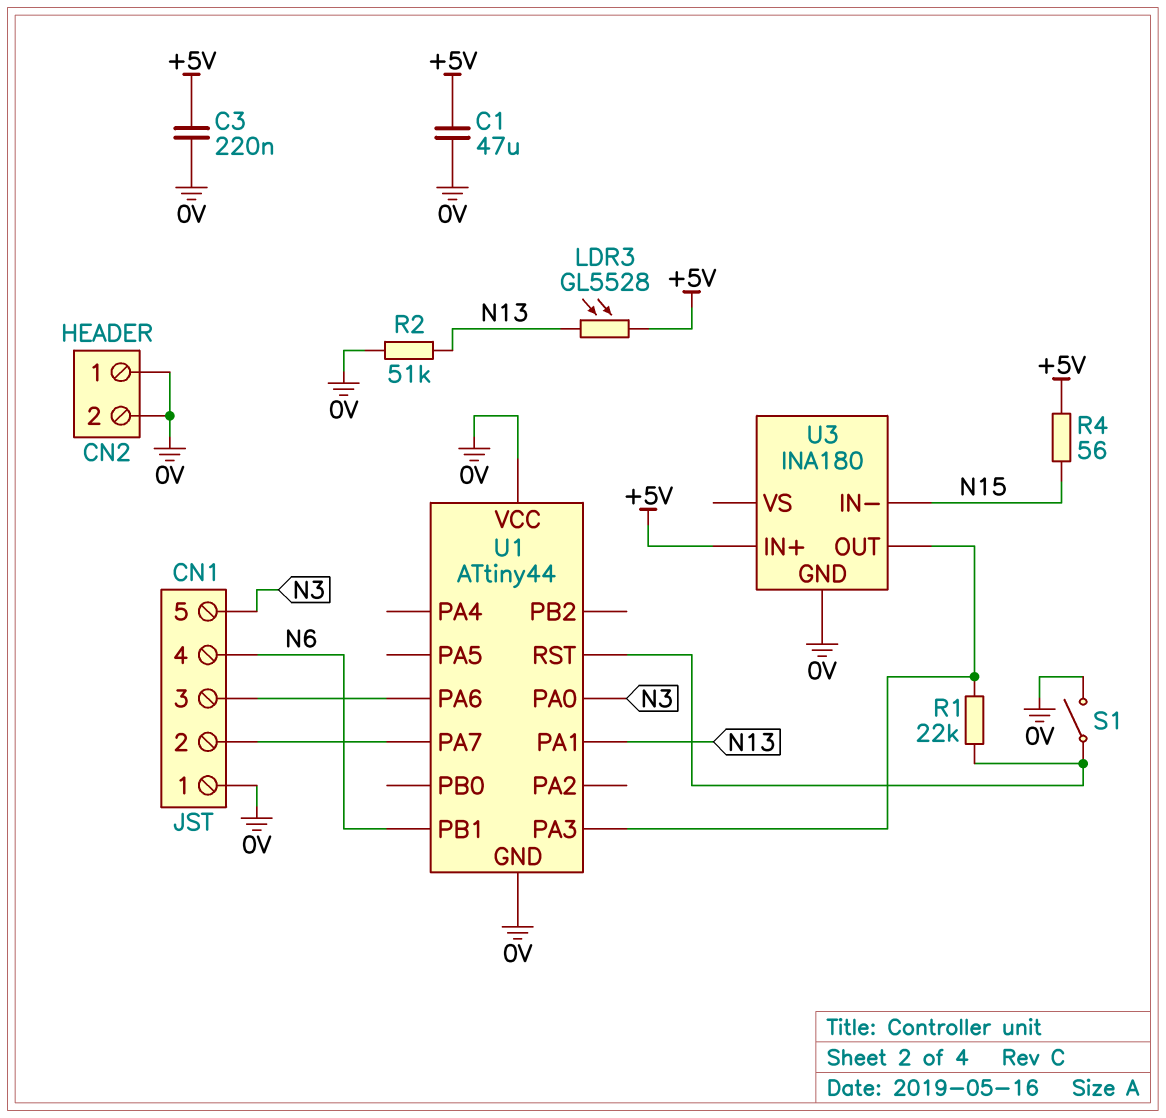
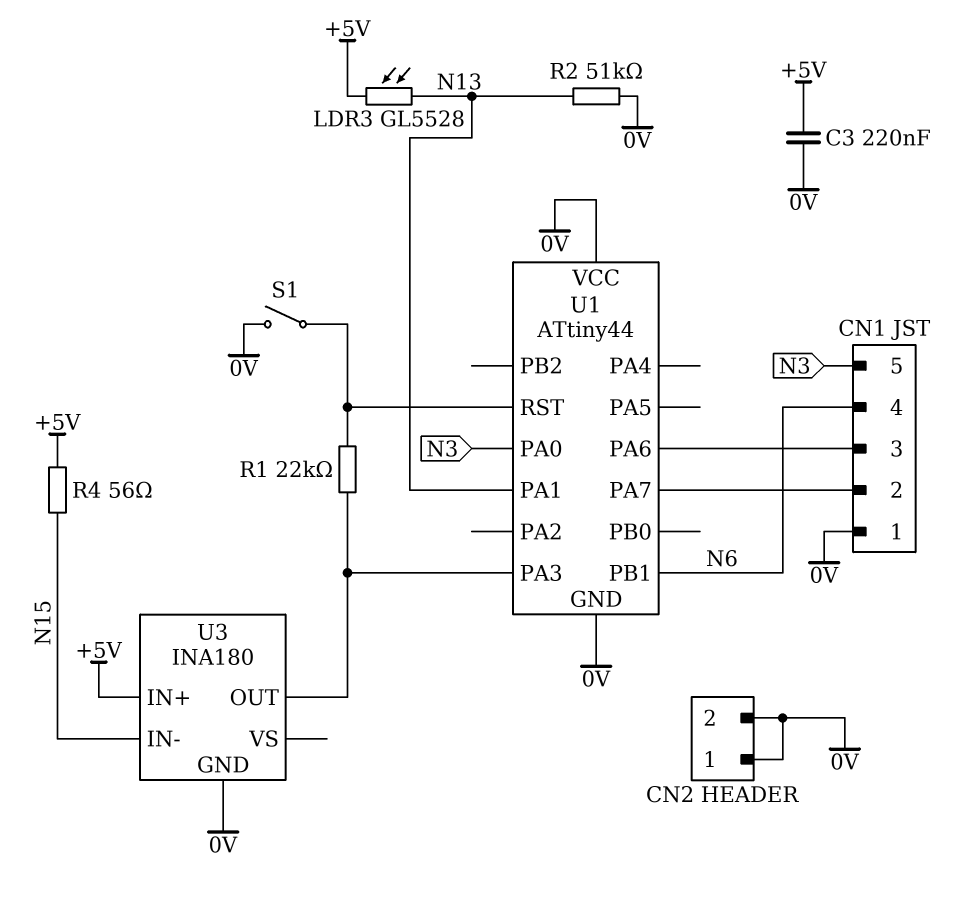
C1: 47uF (+5V, 0V) -> none

